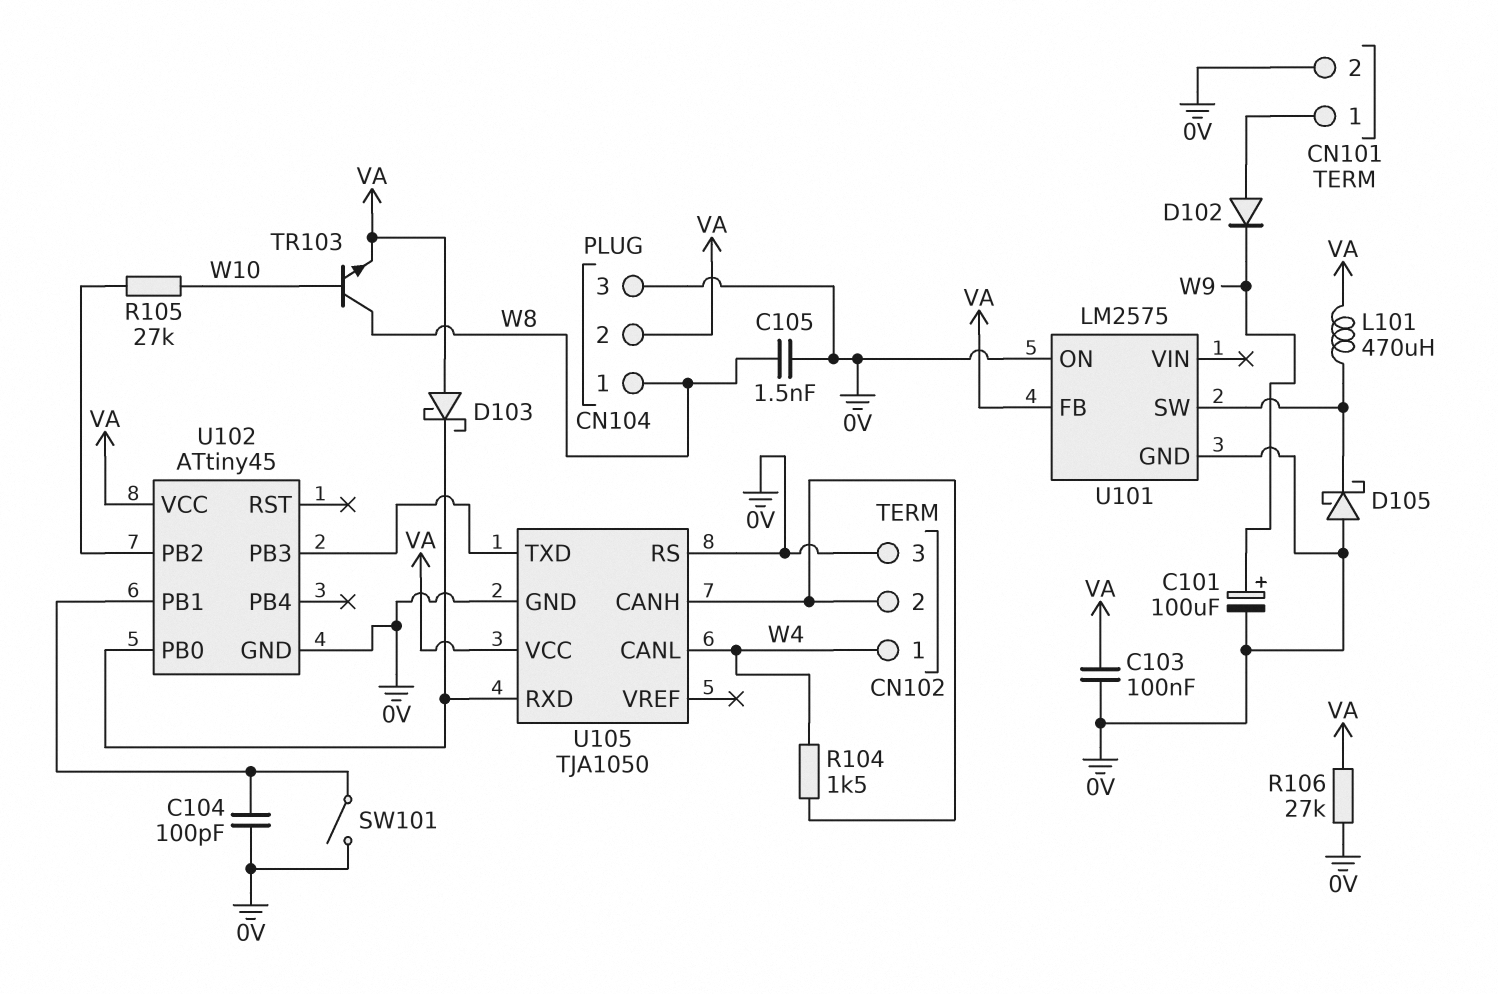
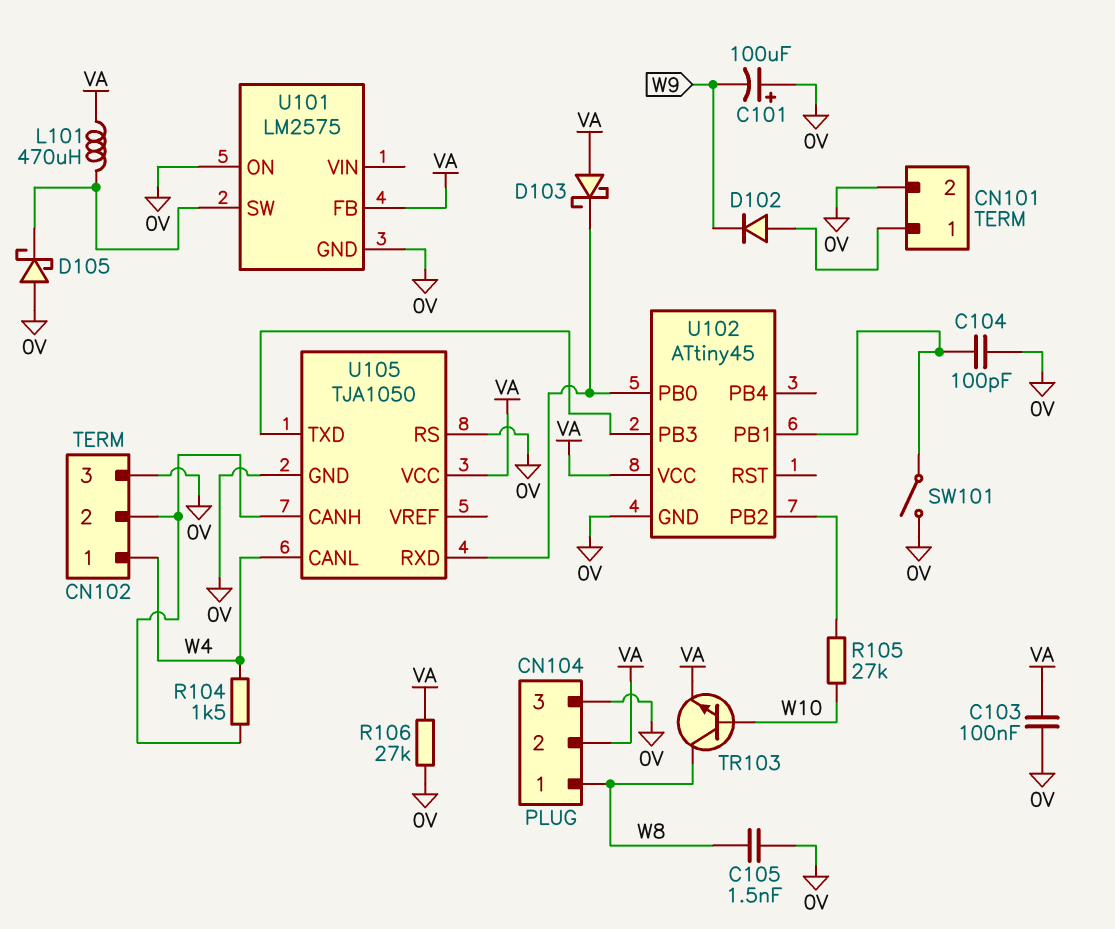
C101: 100uF (plus W9, minus 0V) -> 100uF (plus 0V, minus W9)

